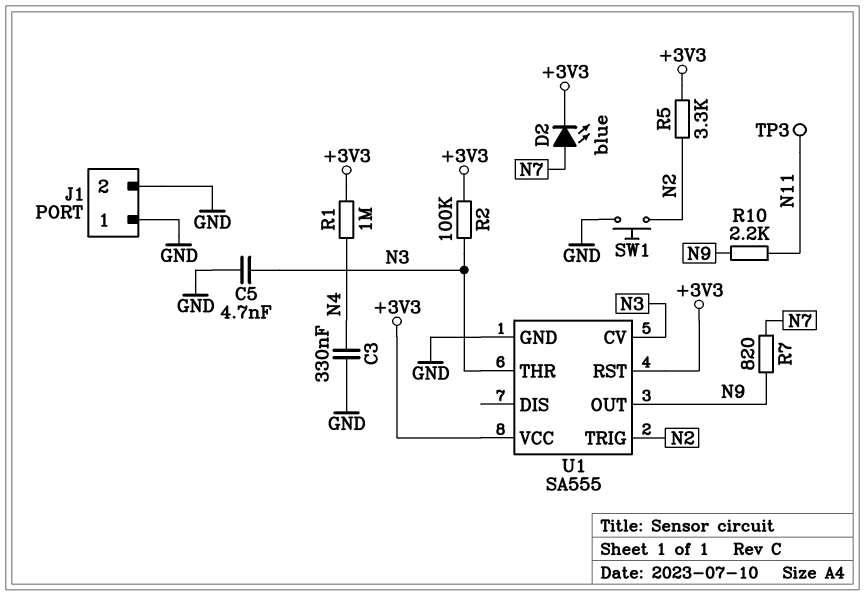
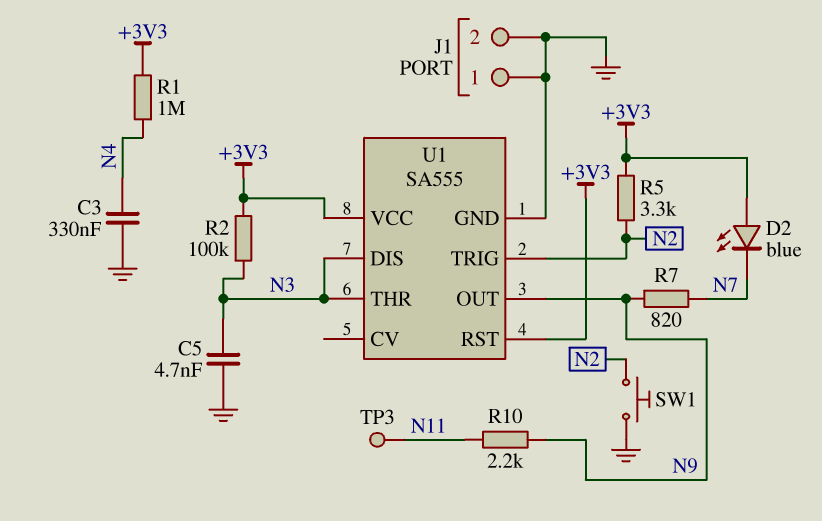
D2: LED blue (A N7, K +3V3) -> LED blue (A +3V3, K N7)
U1 pin CV: N3 -> none
U1 pin DIS: none -> N3

